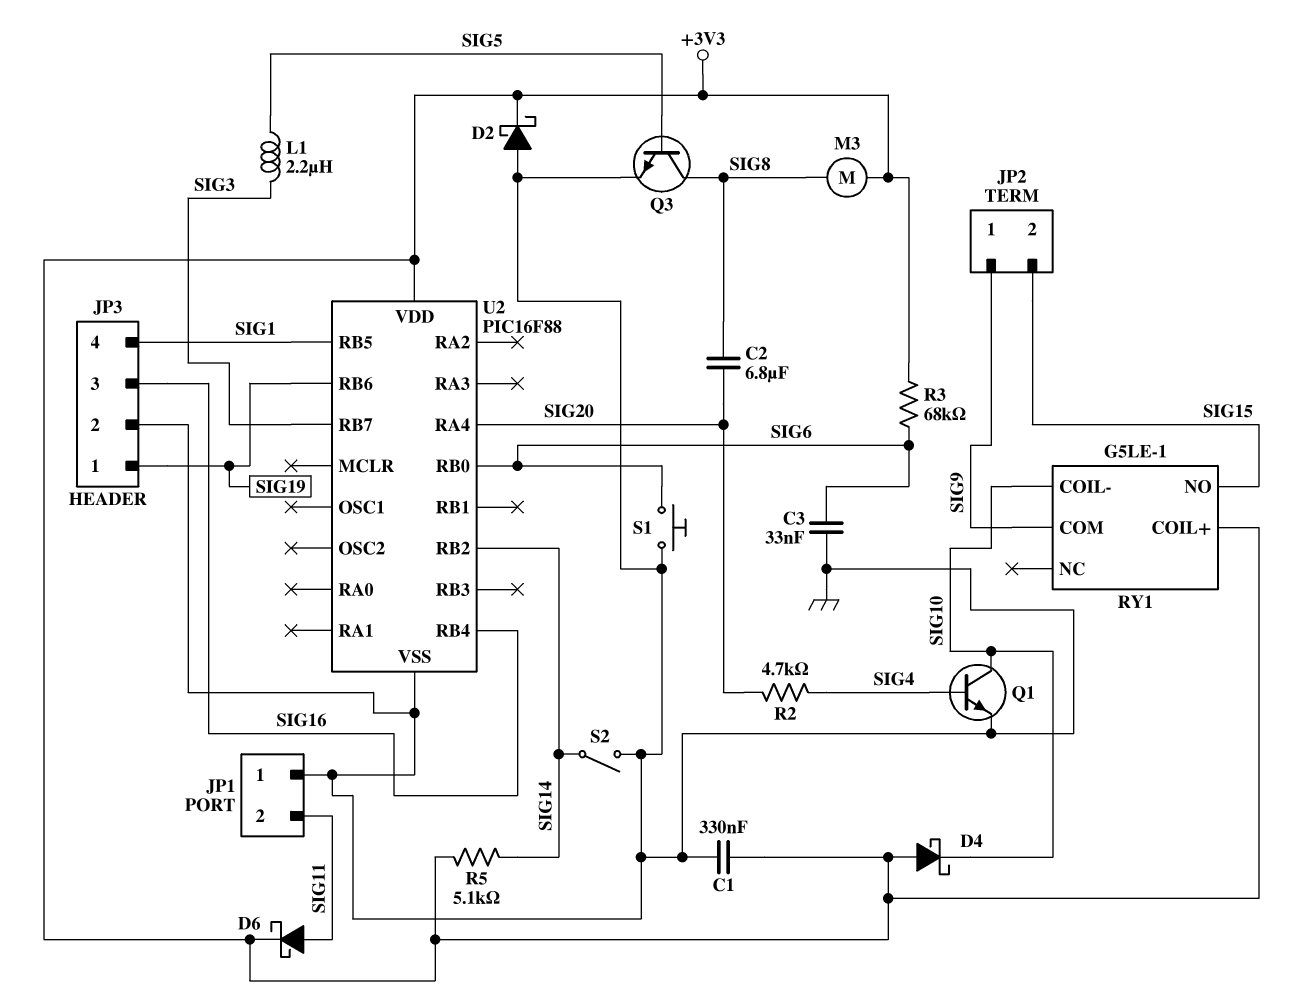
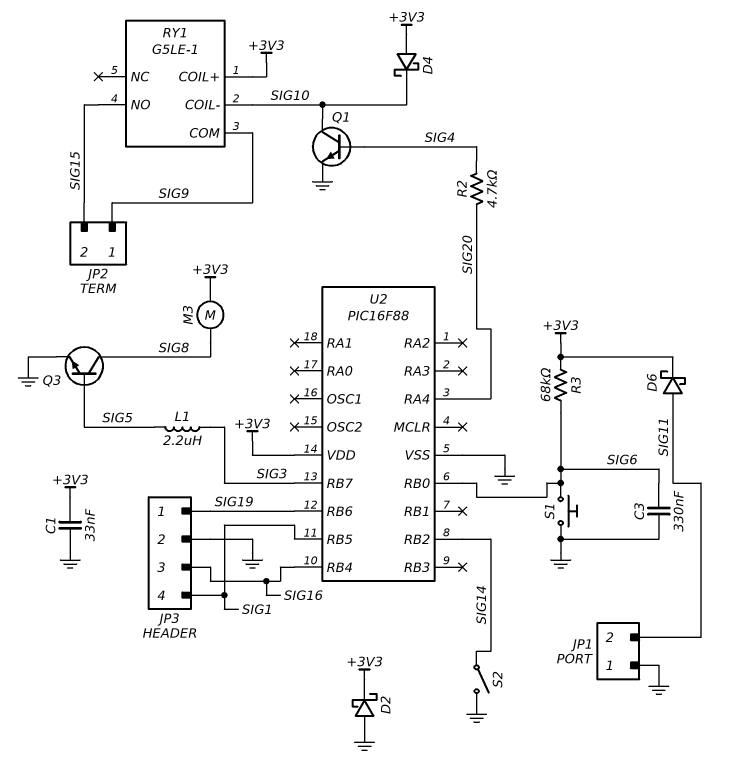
C1: 330nF (+3V3, GND) -> 33nF (+3V3, GND)
C2: 6.8uF (SIG8, SIG20) -> none
C3: 33nF (GND, SIG6) -> 330nF (GND, SIG6)
R5: 5.1k (+3V3, SIG14) -> none

